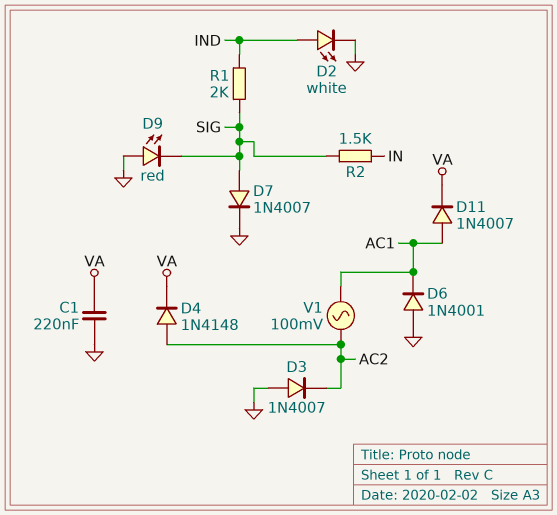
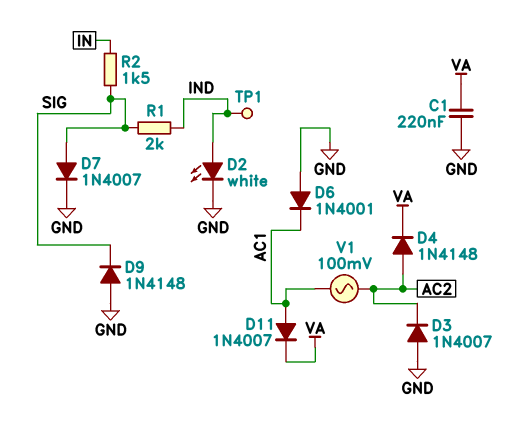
D9: LED red (A GND, K SIG) -> diode 1N4148 (A GND, K SIG)
TP1: none -> test point (IND)

